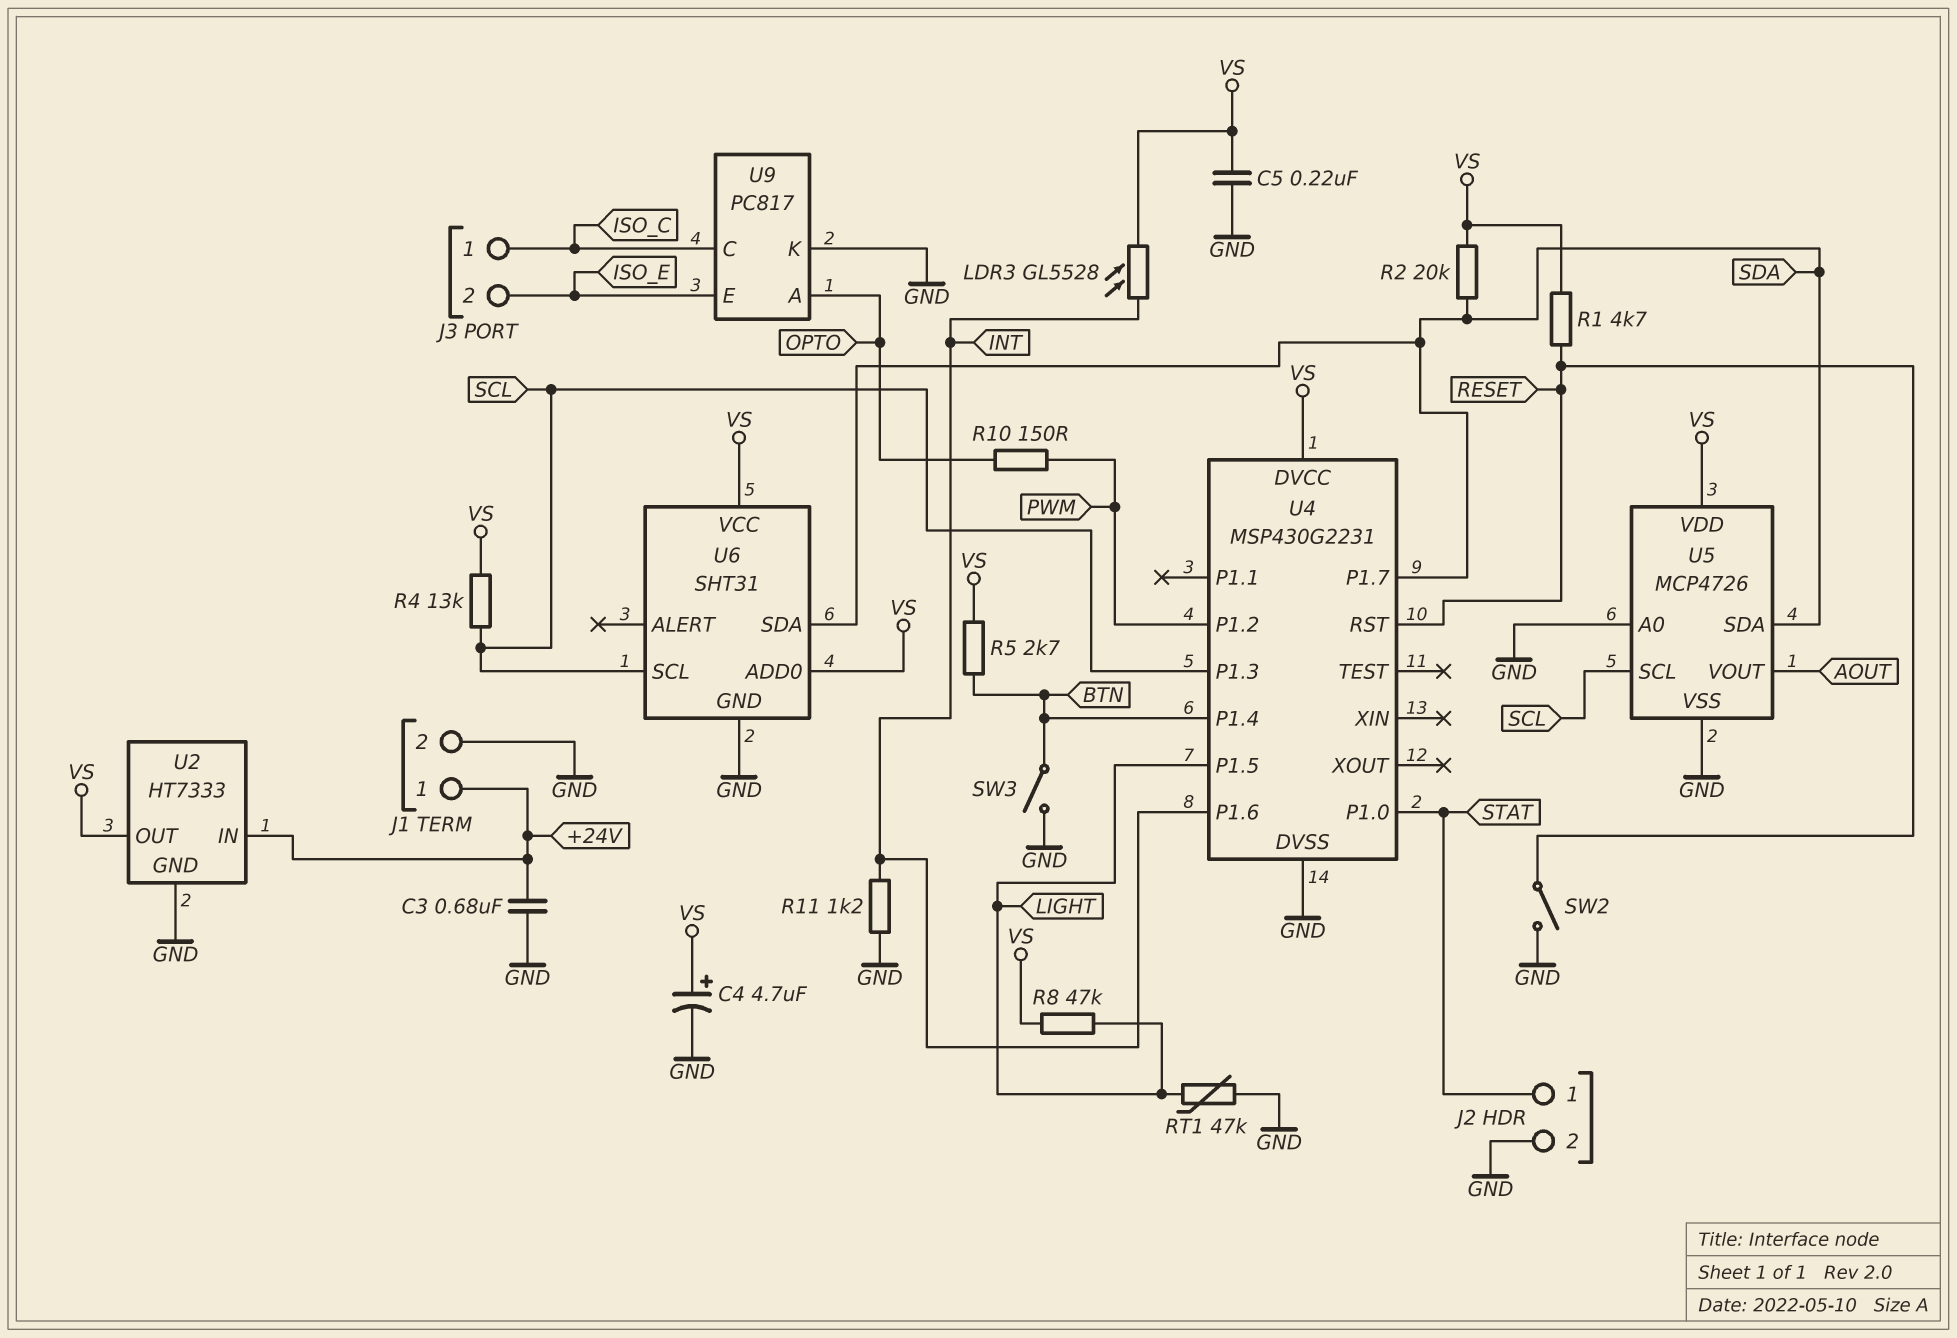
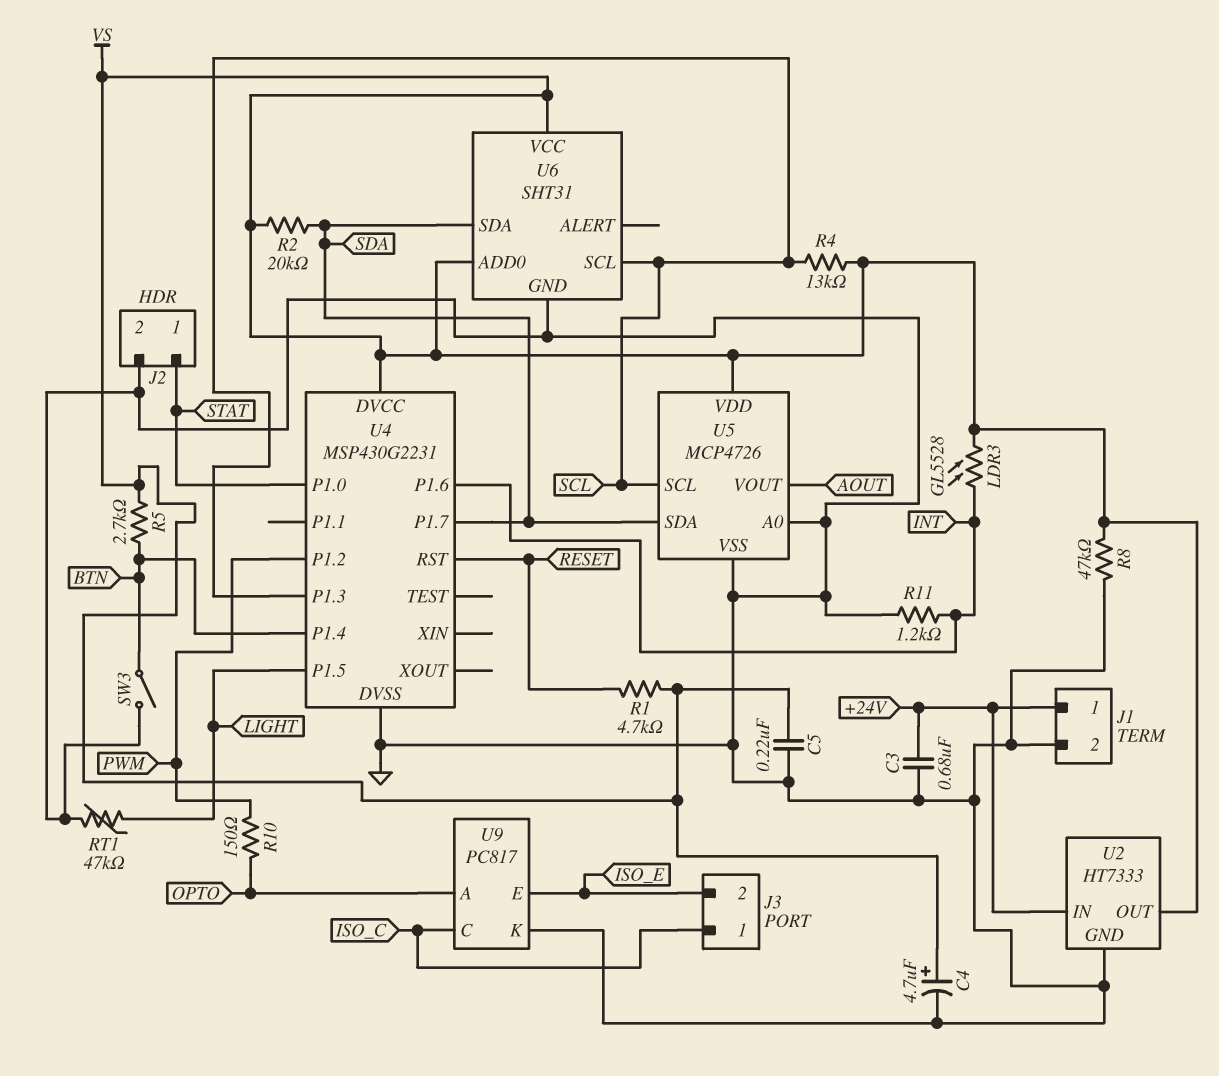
R8: 47k (LIGHT, VS) -> 47k (GND, VS)
SW2: switch (GND, RESET) -> none

